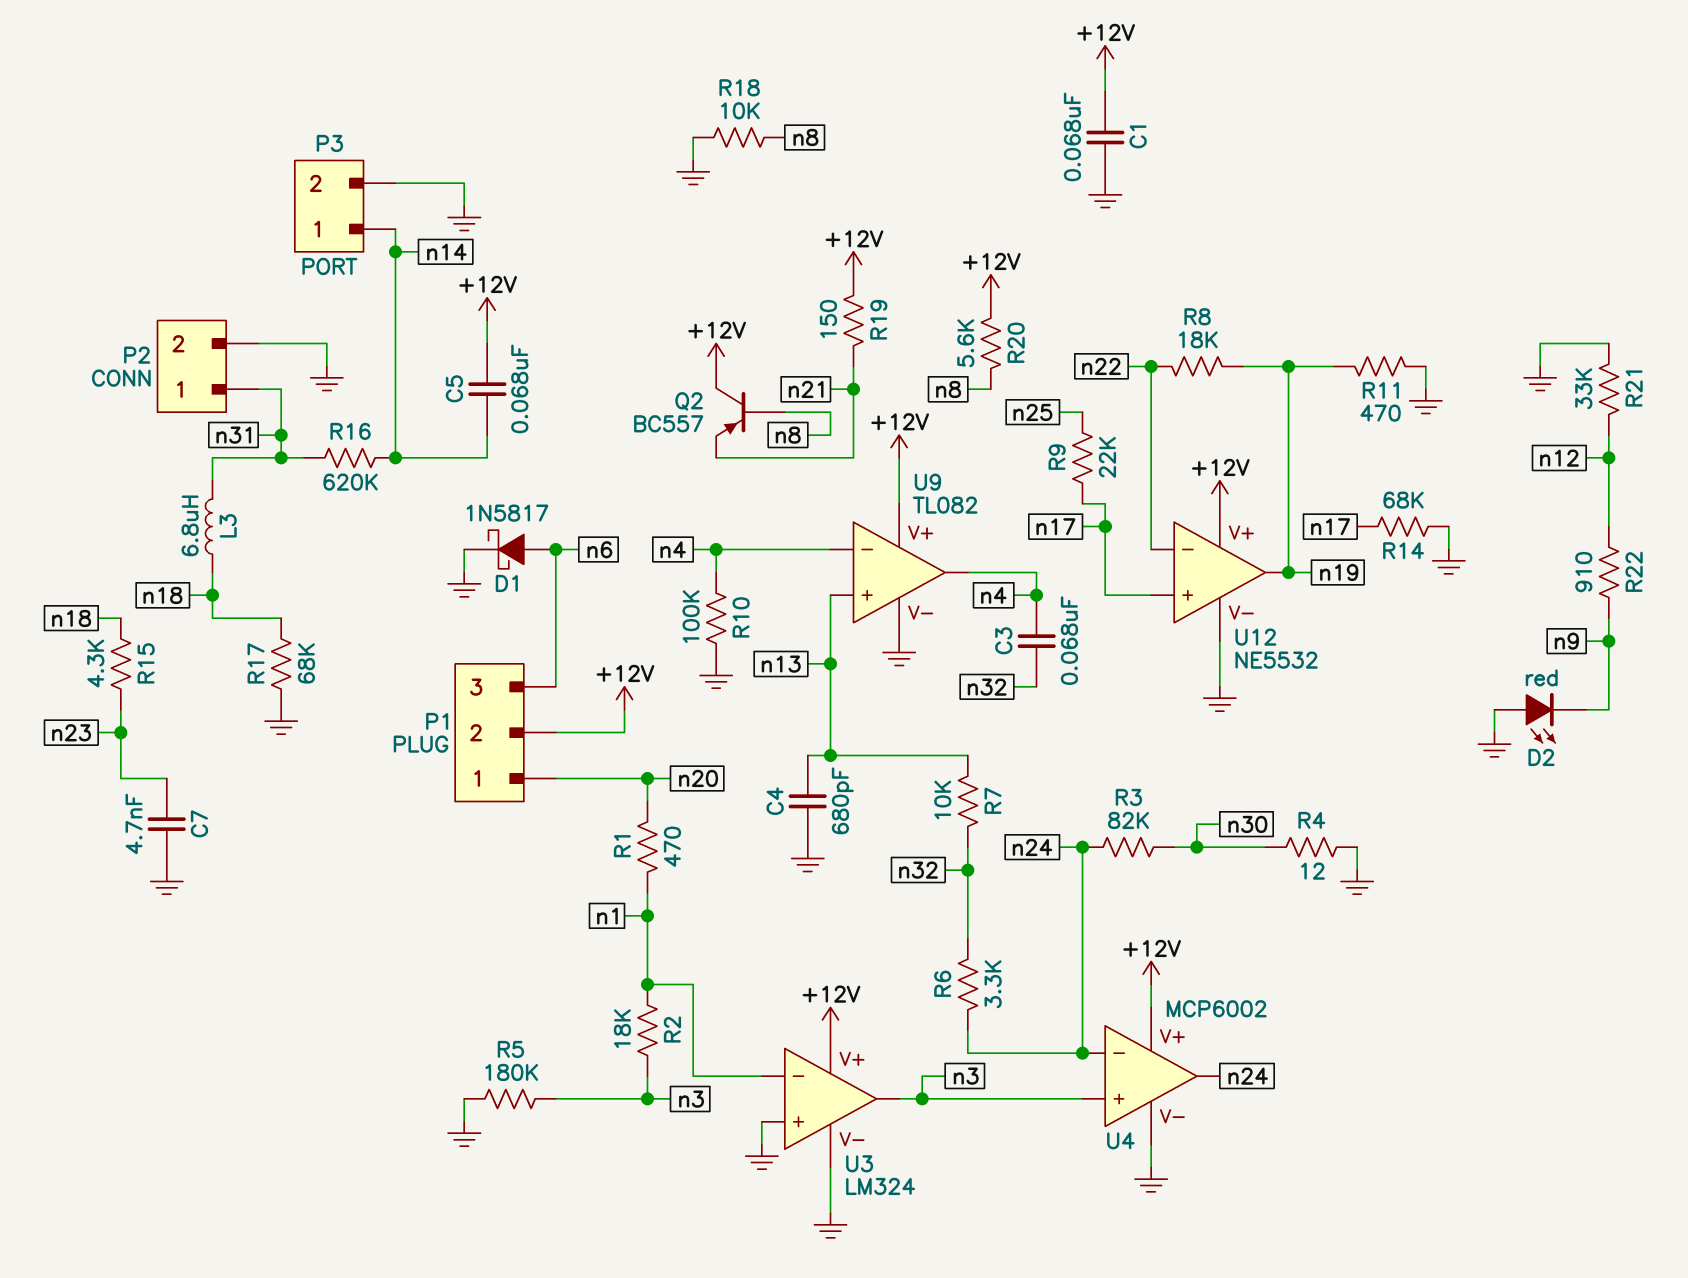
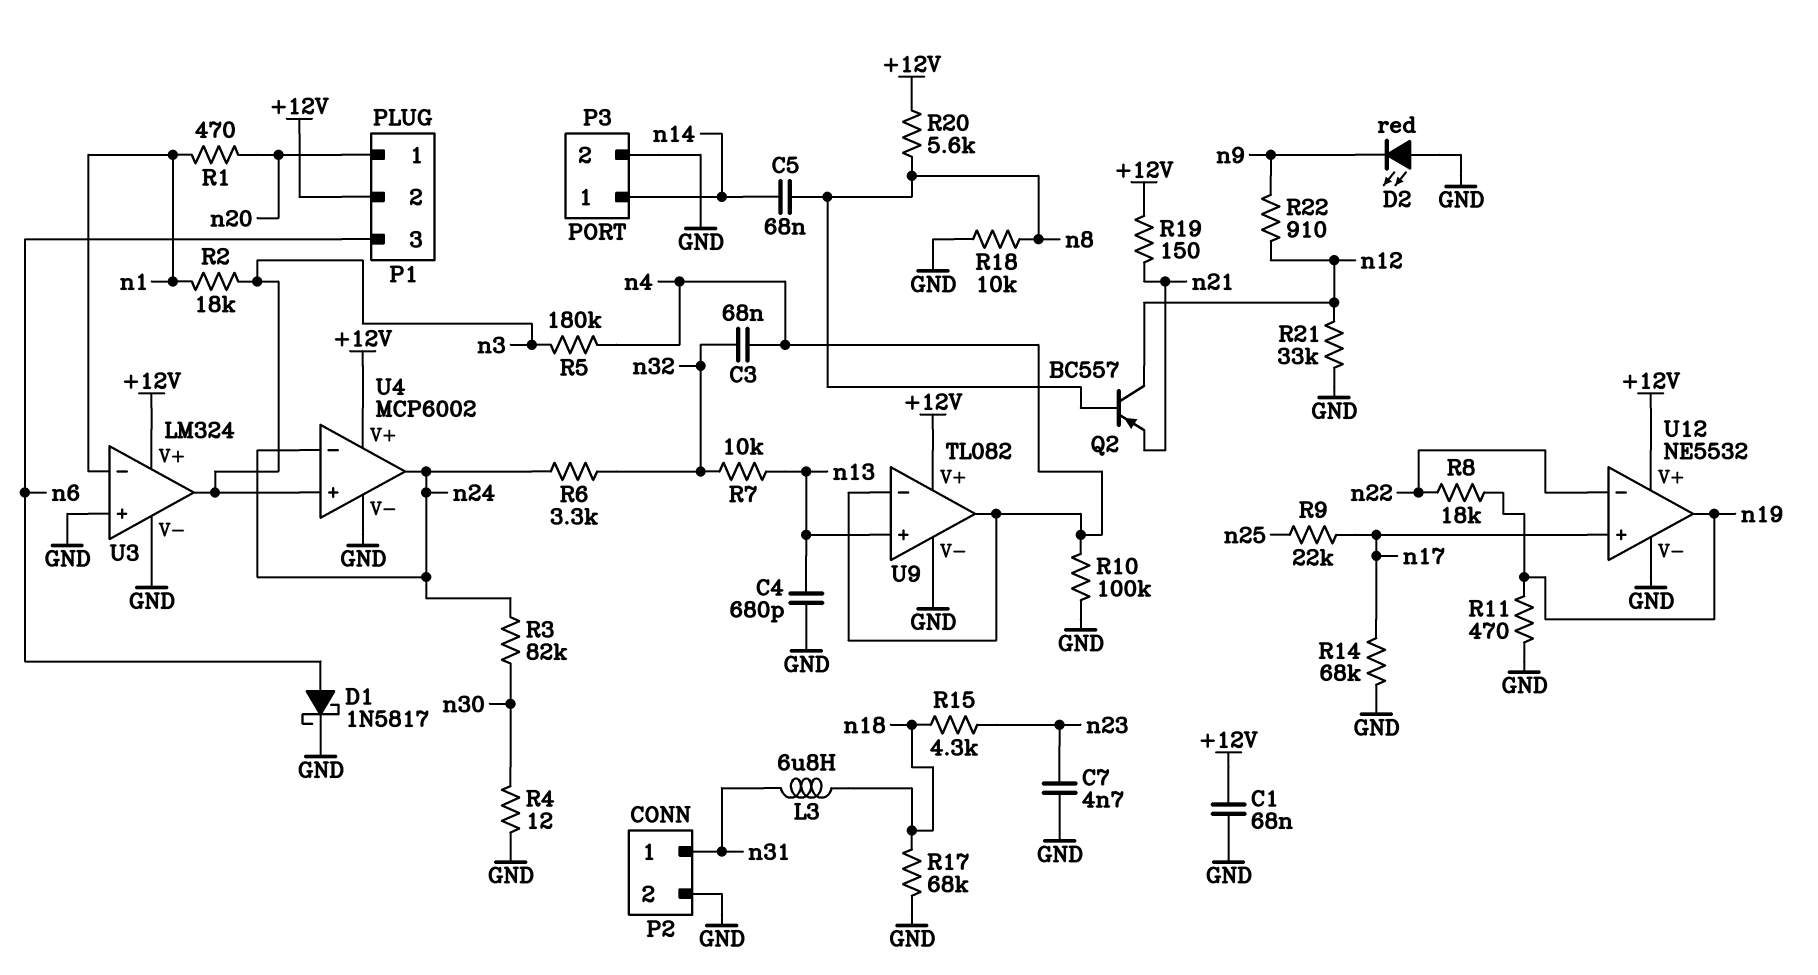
C5: 68nF (+12V, n14) -> 68nF (n8, n14)
Q2: PNP BC557 (B n8, C +12V, E n21) -> PNP BC557 (B n8, C n12, E n21)
R5: 180k (GND, n3) -> 180k (n3, n4)
R16: 620k (n14, n31) -> none

